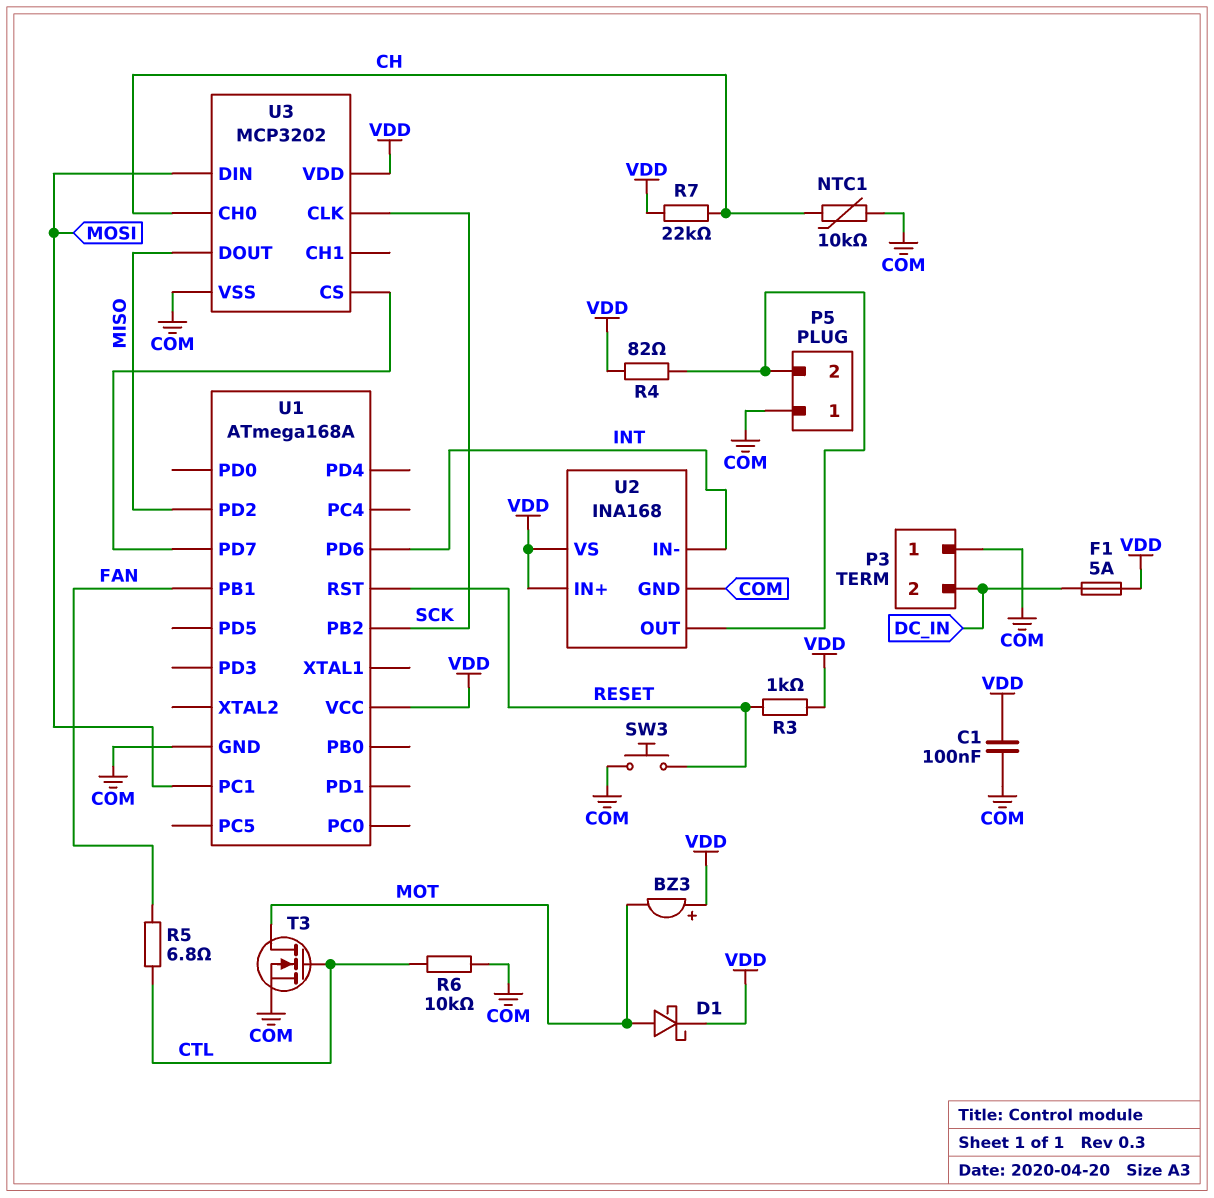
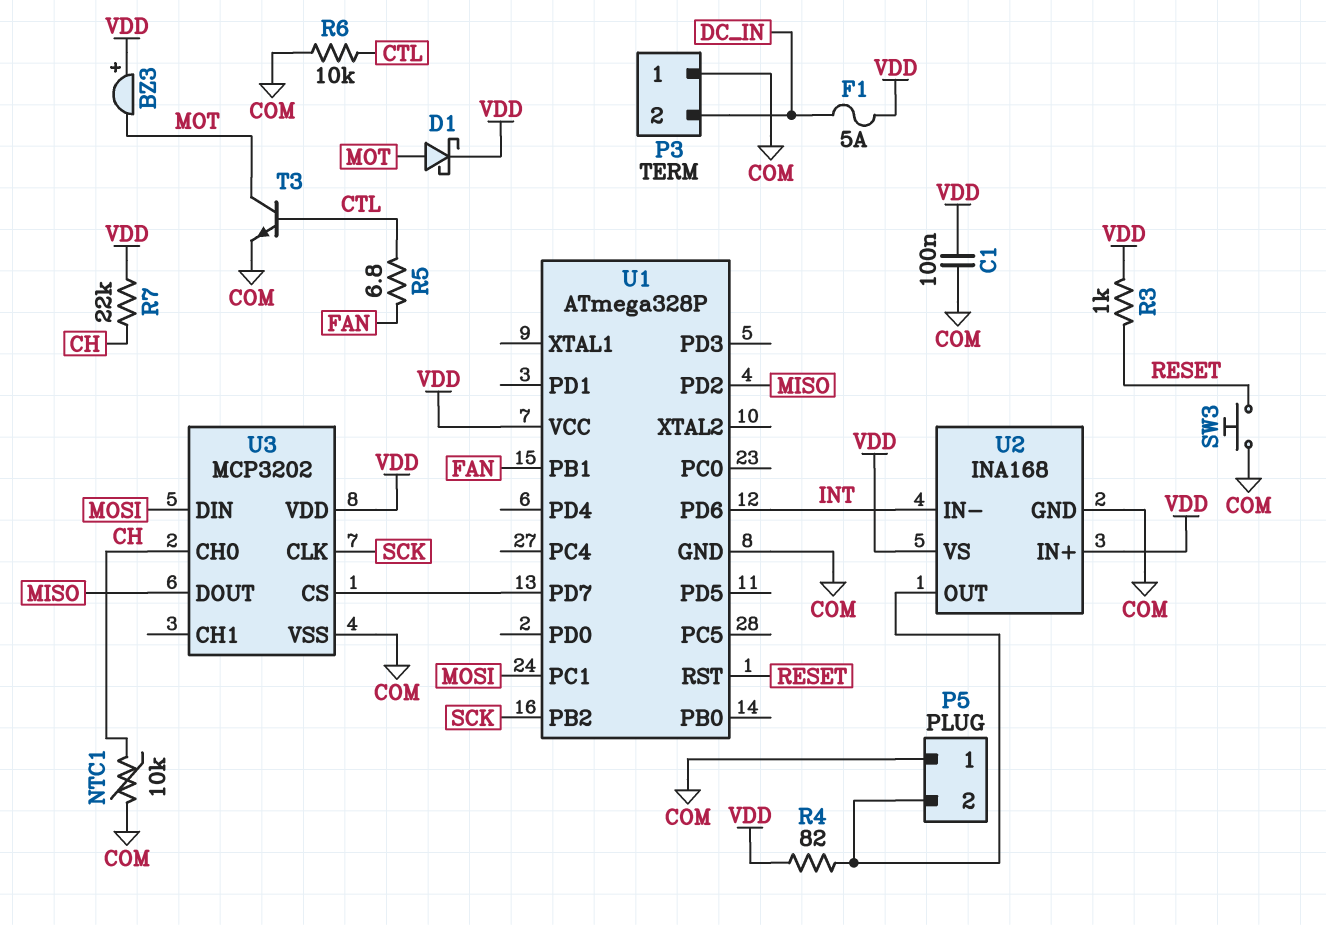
T3: NMOS (G CTL, D MOT, S COM) -> NPN (B CTL, C MOT, E COM)
U1: ATmega168A -> ATmega328P

